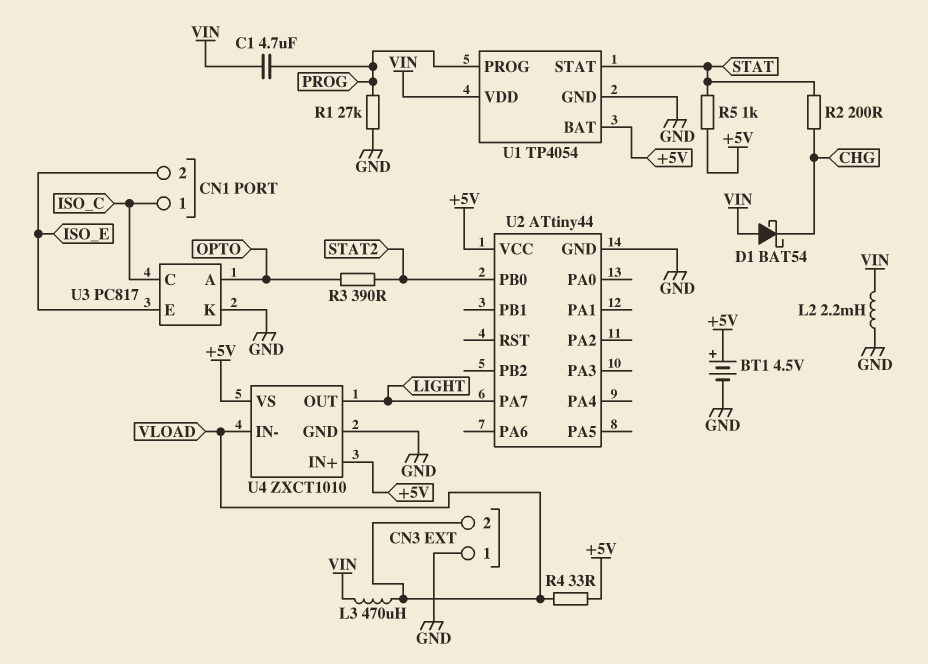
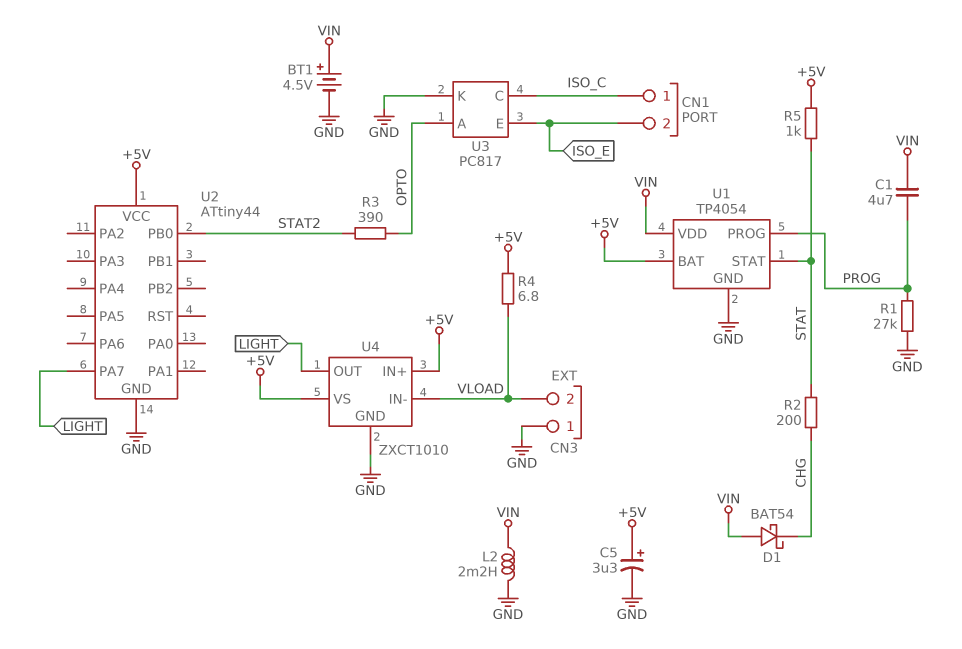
BT1: 4.5V (plus +5V, minus GND) -> 4.5V (plus VIN, minus GND)
C5: none -> 3.3uF (plus +5V, minus GND)
L3: 470uH (VIN, VLOAD) -> none
R4: 33 (+5V, VLOAD) -> 6.8 (+5V, VLOAD)

